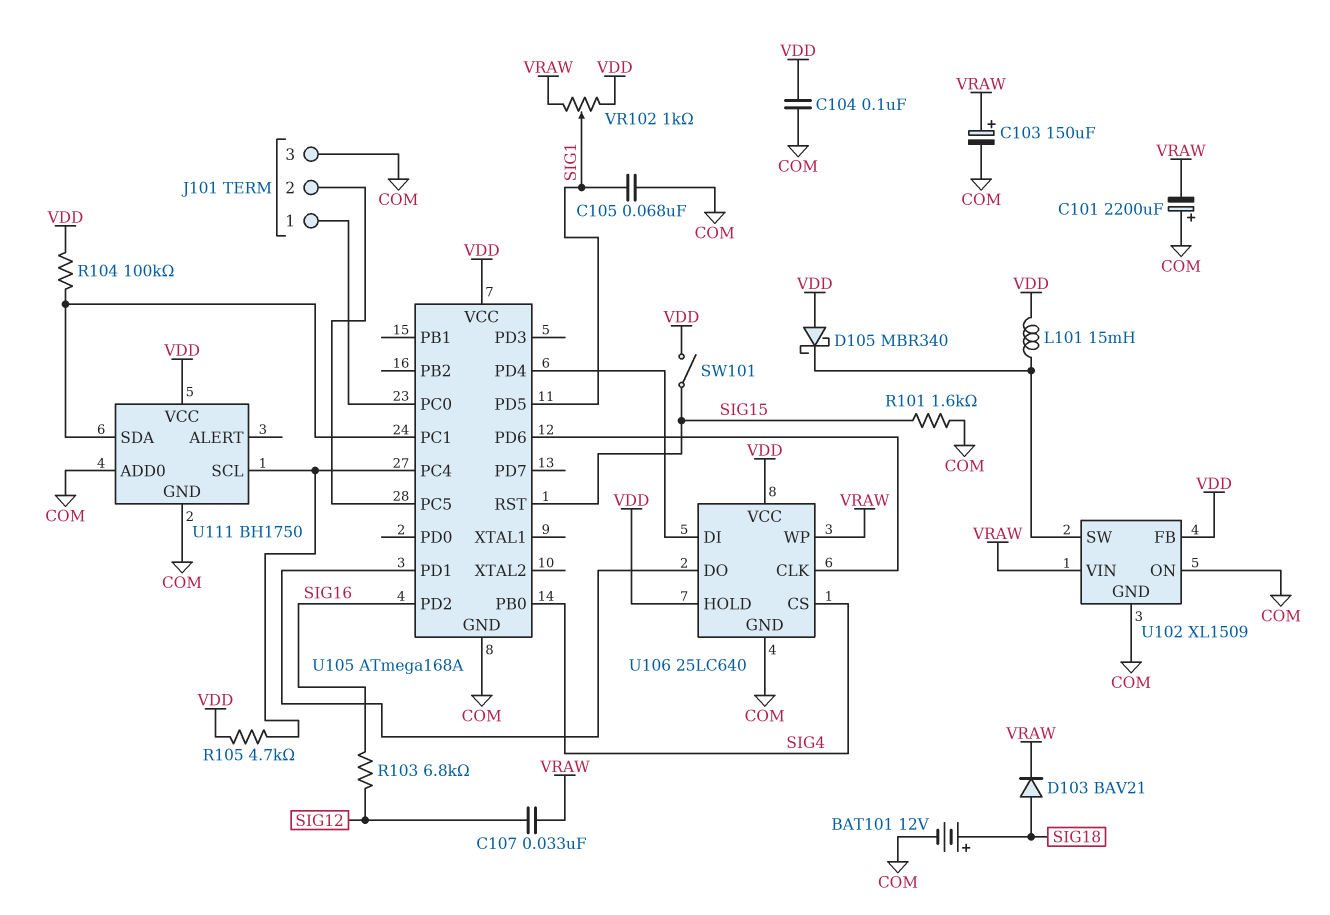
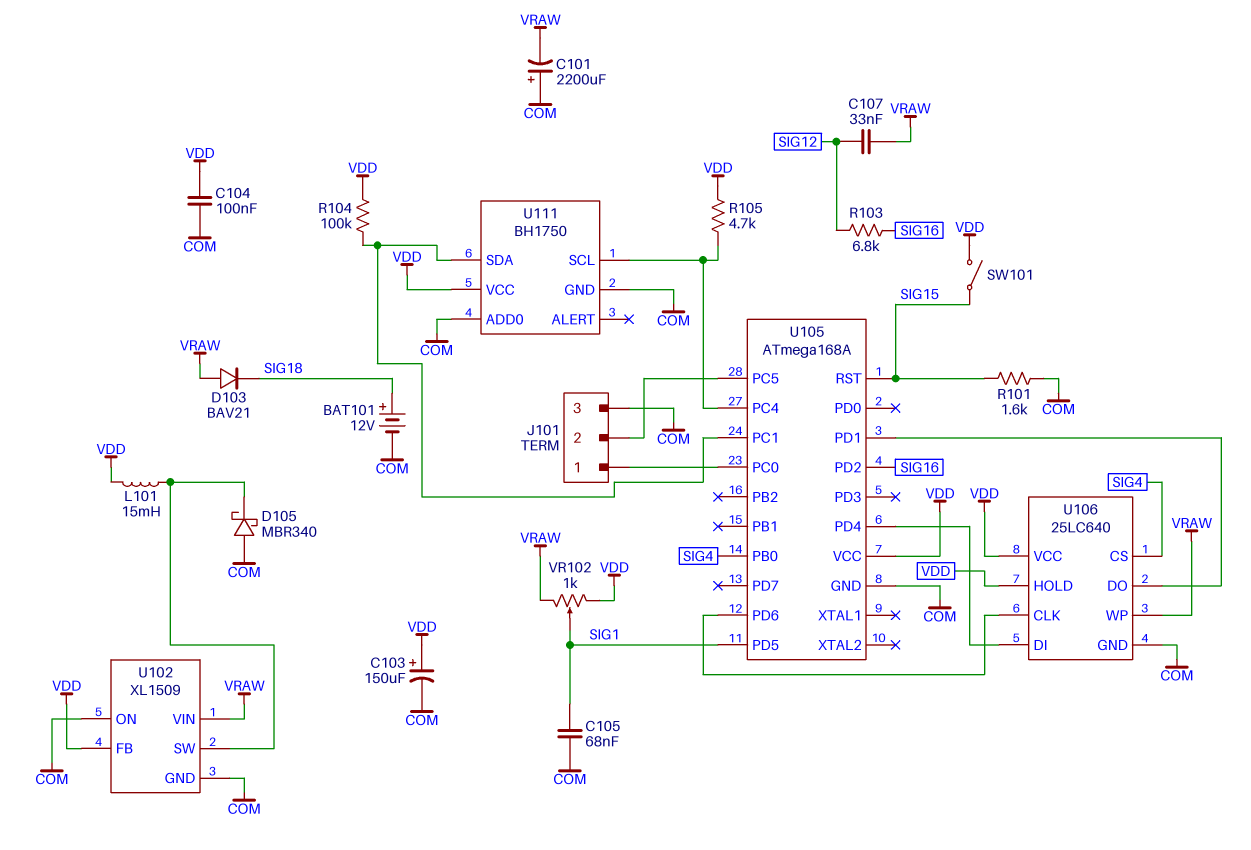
C103: 150uF (plus VRAW, minus COM) -> 150uF (plus VDD, minus COM)
D103: diode BAV21 (A SIG18, K VRAW) -> diode BAV21 (A VRAW, K SIG18)
D105: schottky MBR340 (A VDD, K U102/SW) -> schottky MBR340 (A COM, K U102/SW)

